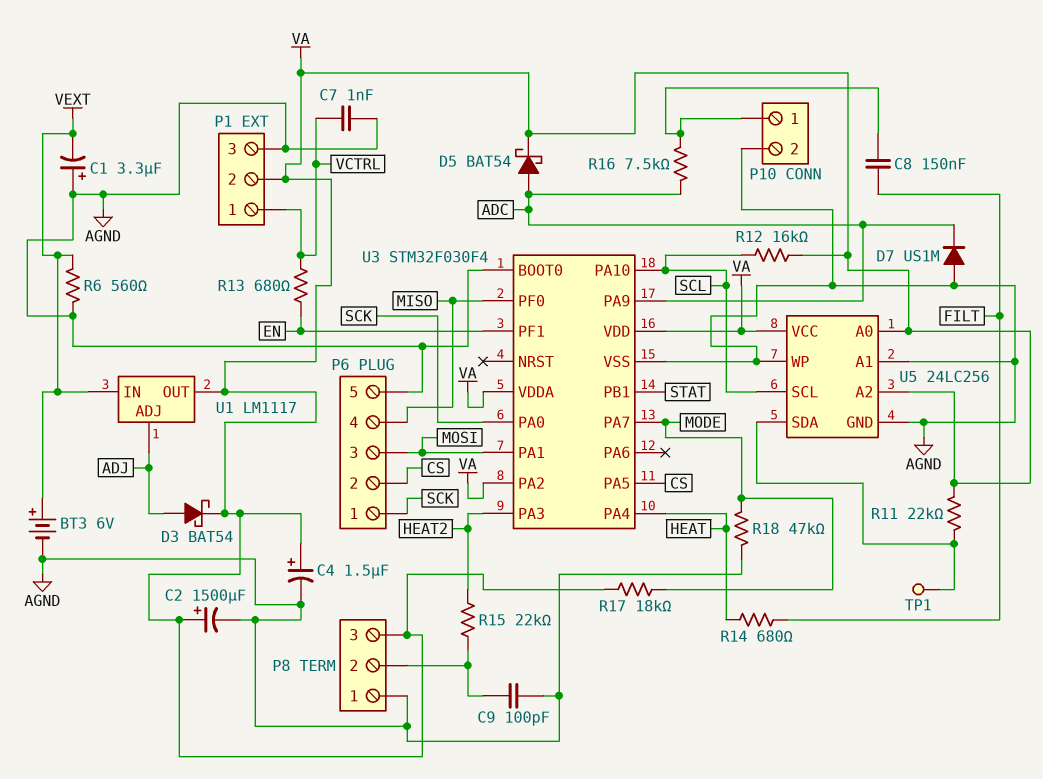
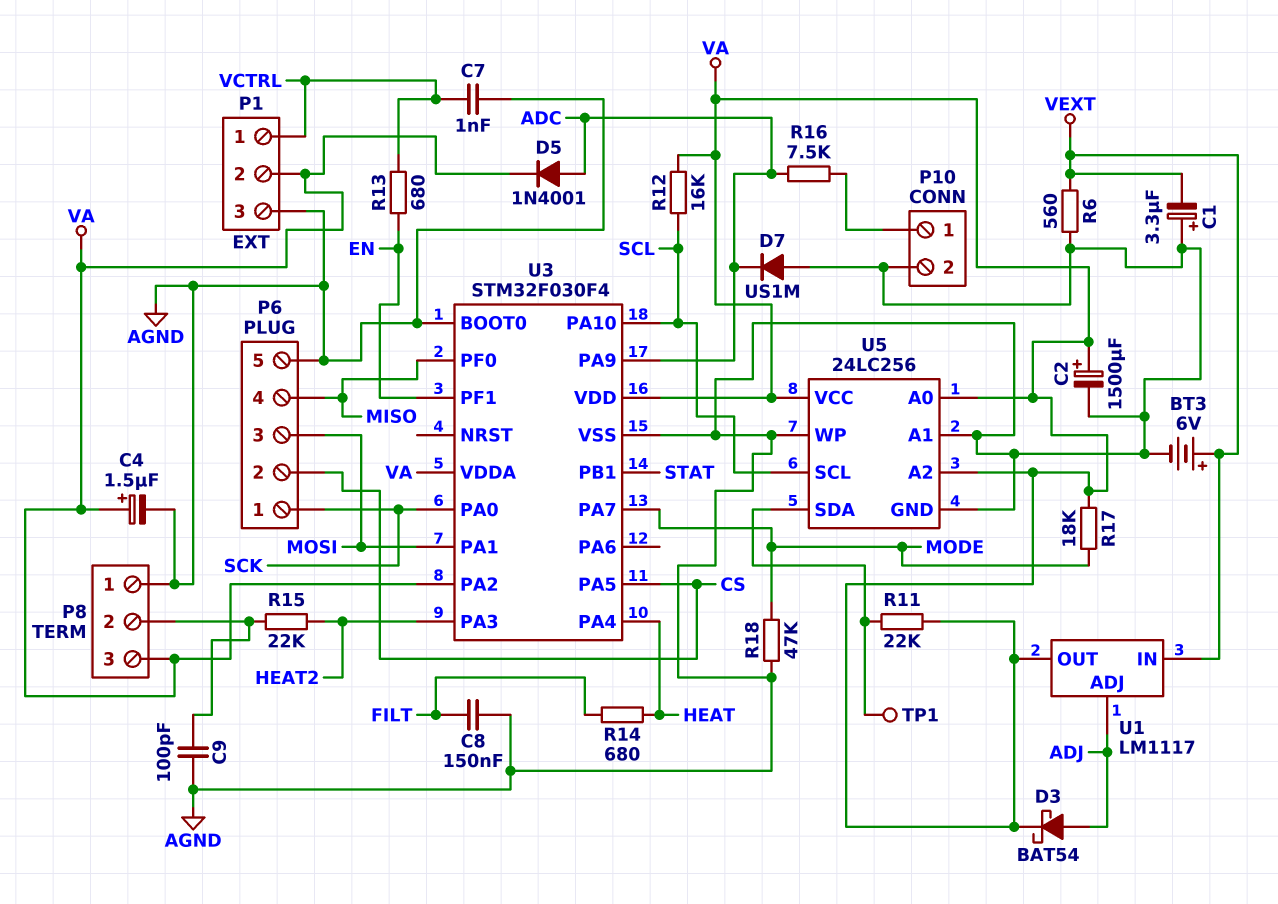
C8: 150nF (FILT, P10/1) -> 150nF (AGND, FILT)
D5: schottky BAT54 (A ADC, K VA) -> diode 1N4001 (A ADC, K VA)

